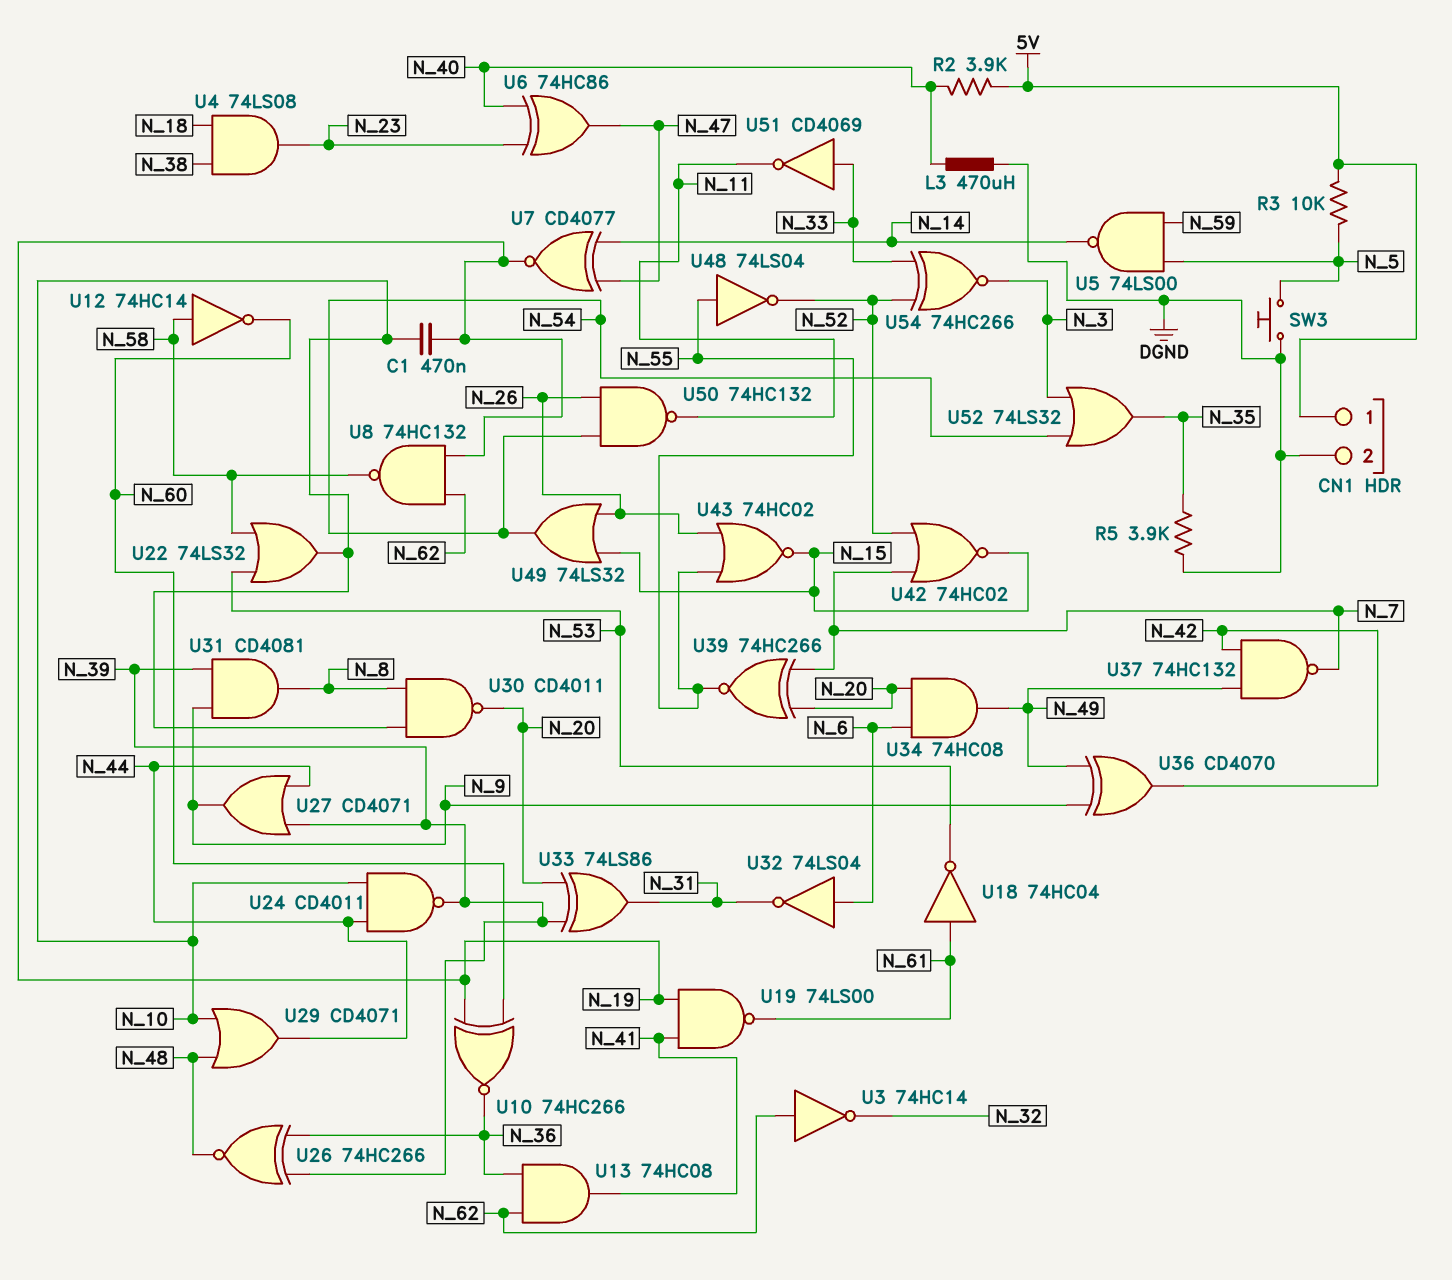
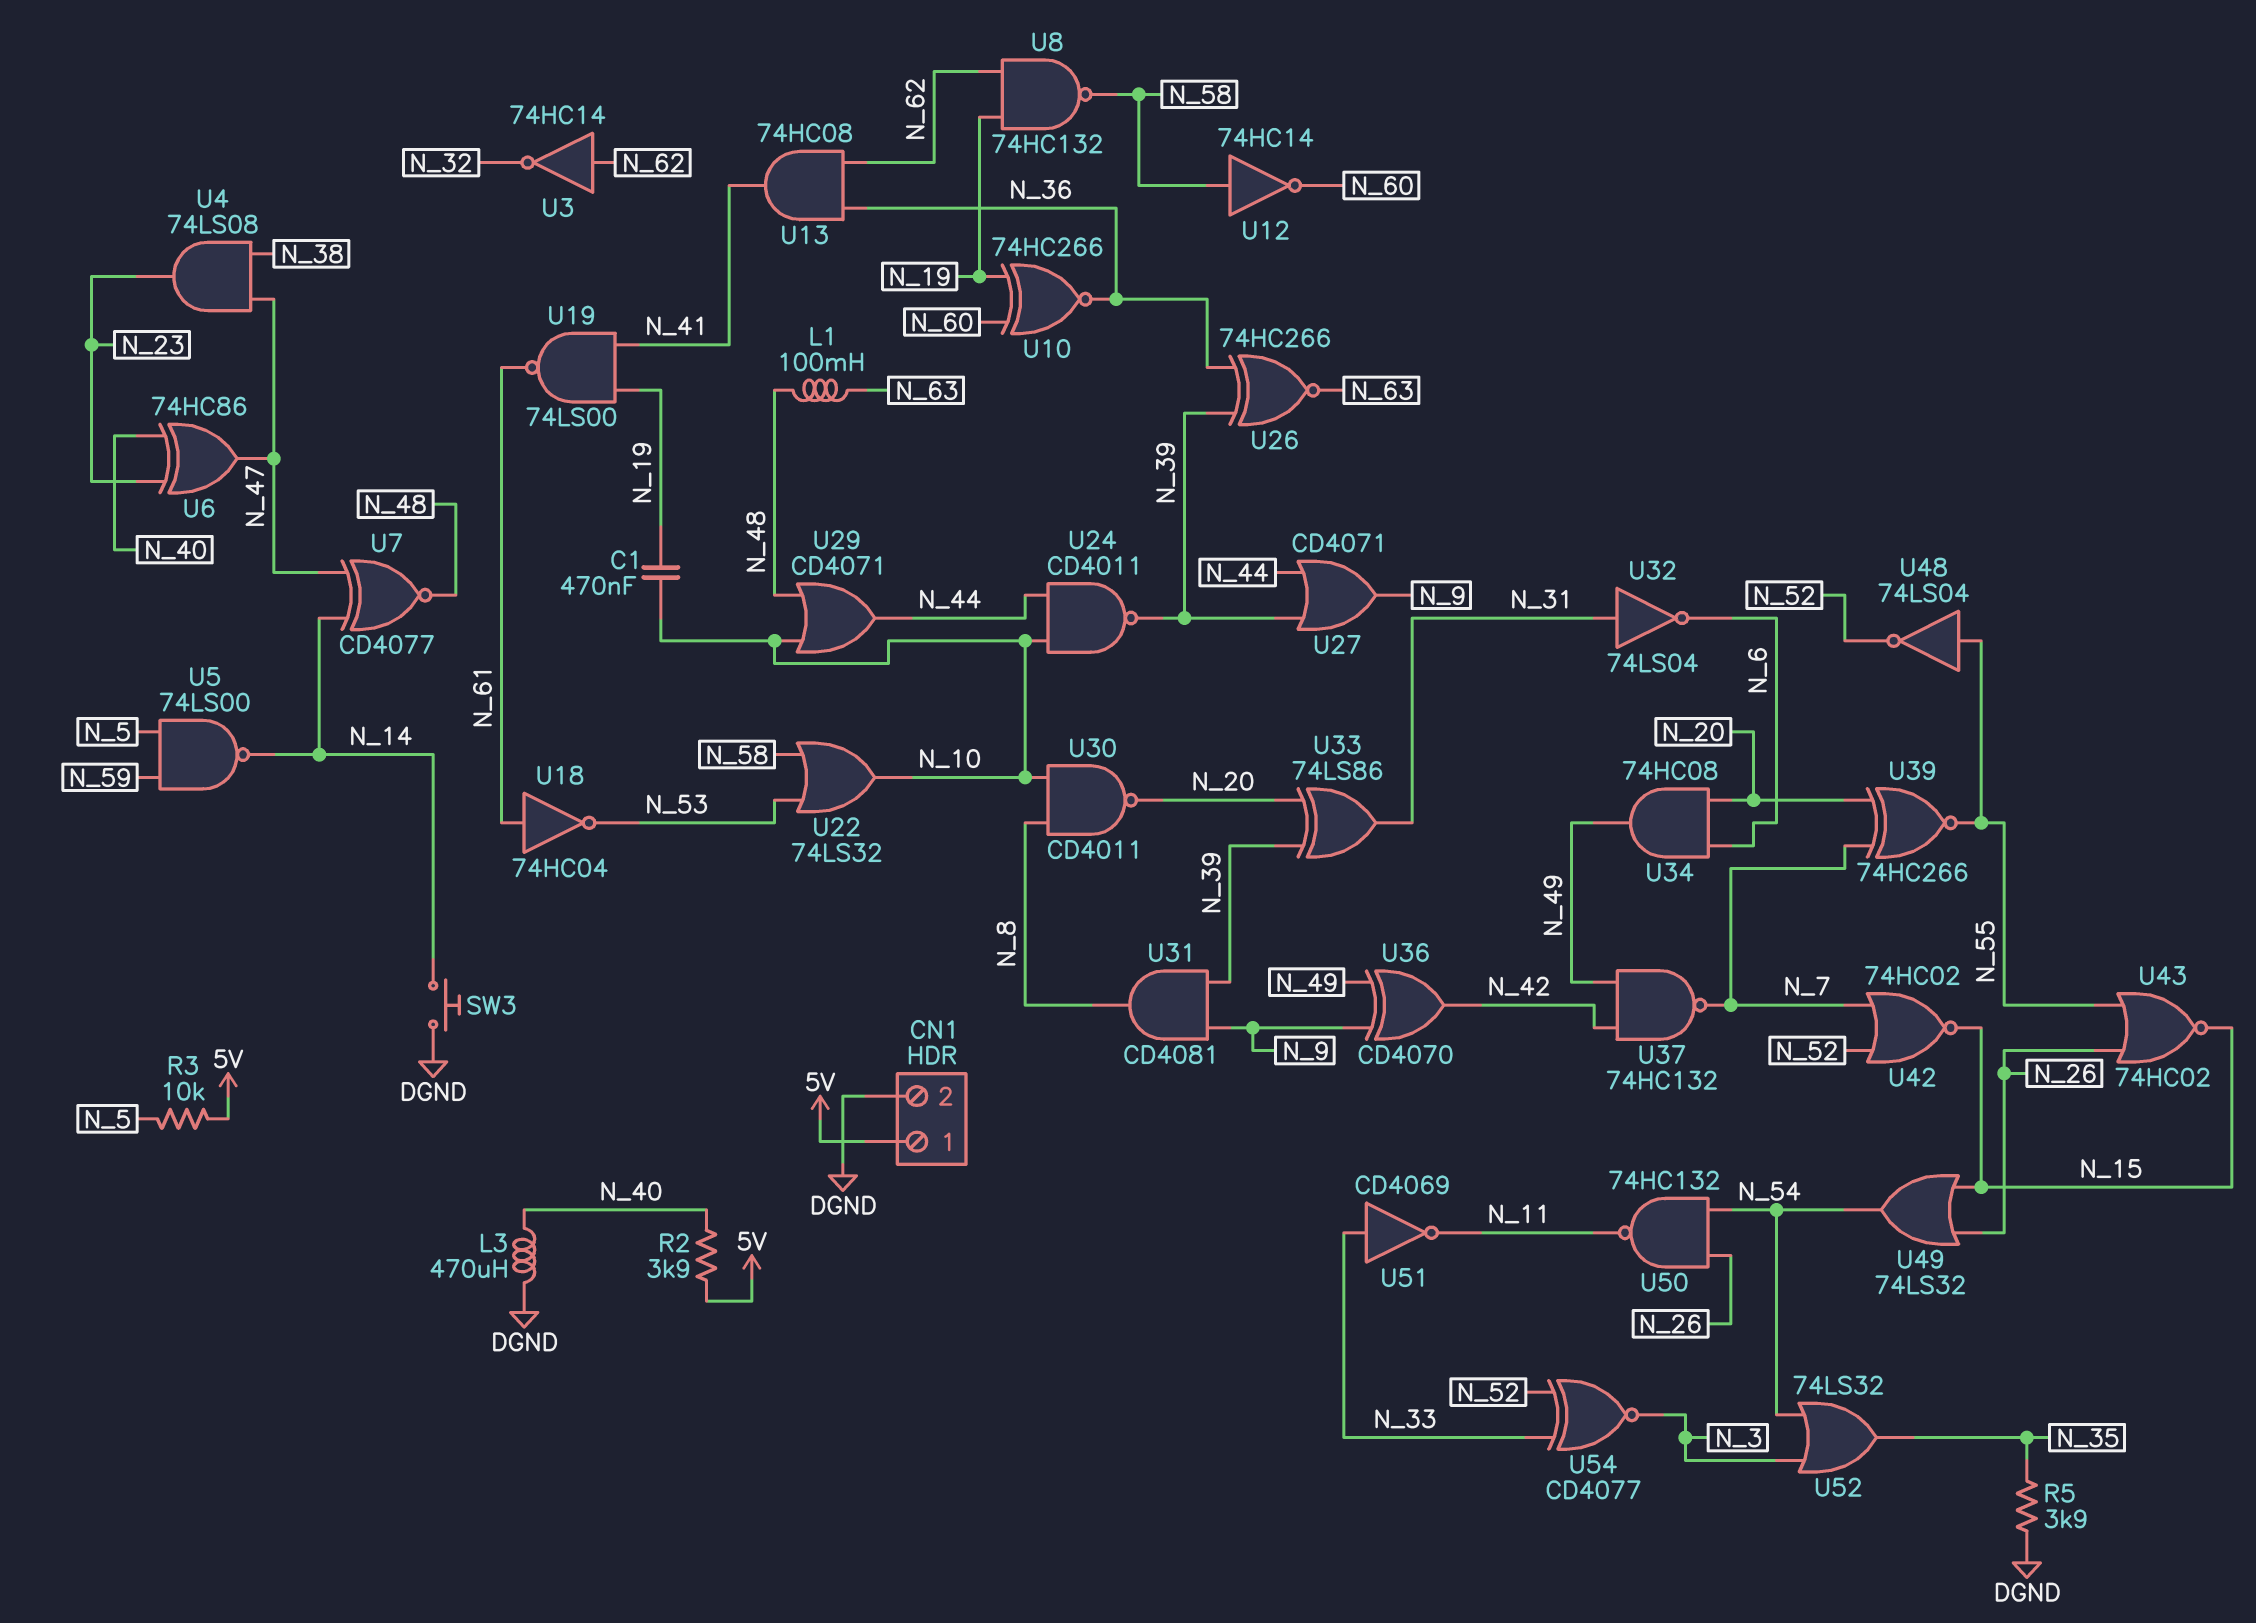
L1: none -> 100mH (N_48, N_63)
SW3: button (DGND, N_5) -> button (DGND, N_14)
U4: AND 74LS08 (in N_18, in N_38, out N_23) -> AND 74LS08 (in N_38, in N_47, out N_23)
U7: XNOR CD4077 (in N_14, in N_47, out N_19) -> XNOR CD4077 (in N_14, in N_47, out N_48)
U26: XNOR 74HC266 (in N_36, in N_39, out N_48) -> XNOR 74HC266 (in N_36, in N_39, out N_63)
U32: NOT 74LS04 (in N_6, out N_31) -> NOT 74LS04 (in N_31, out N_6)
U54: XNOR 74HC266 (in N_33, in N_52, out N_3) -> XNOR CD4077 (in N_33, in N_52, out N_3)

